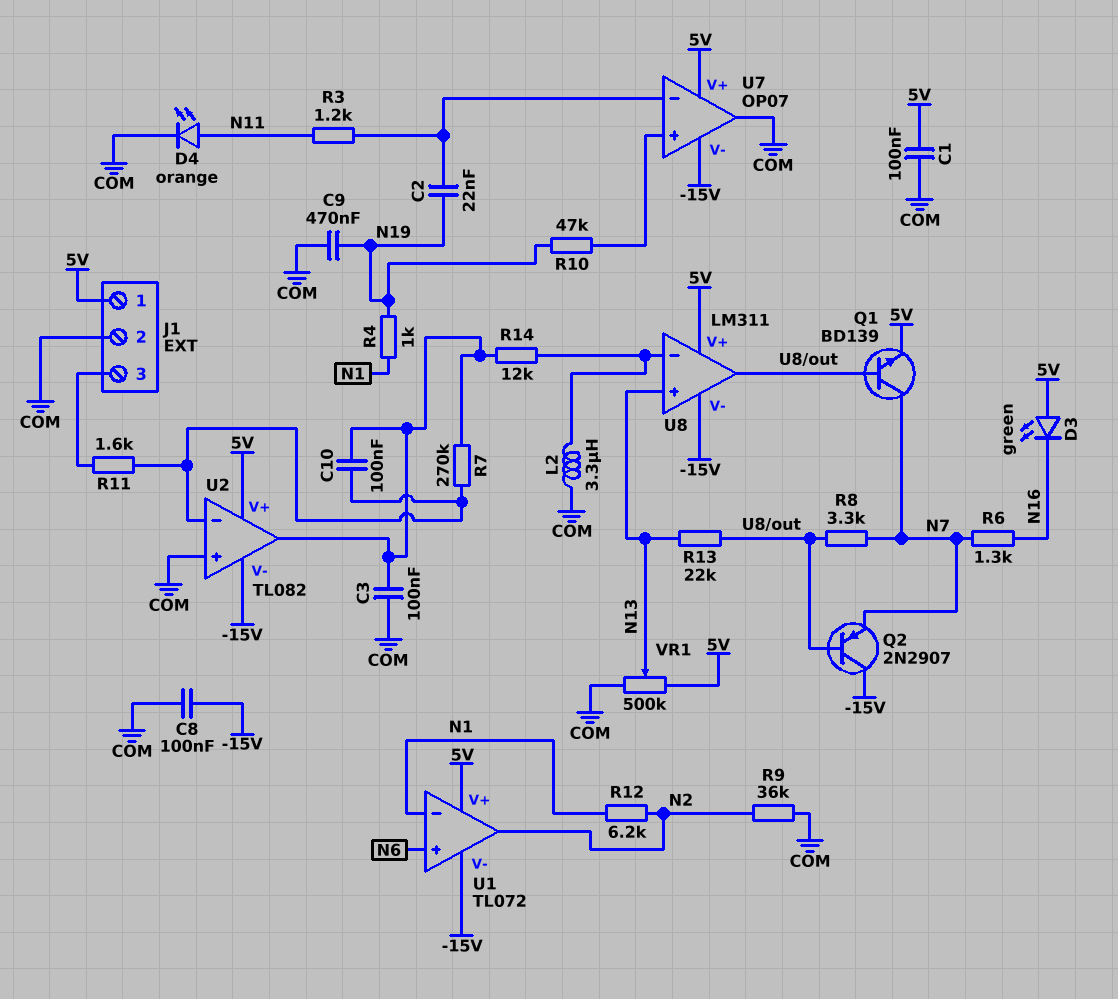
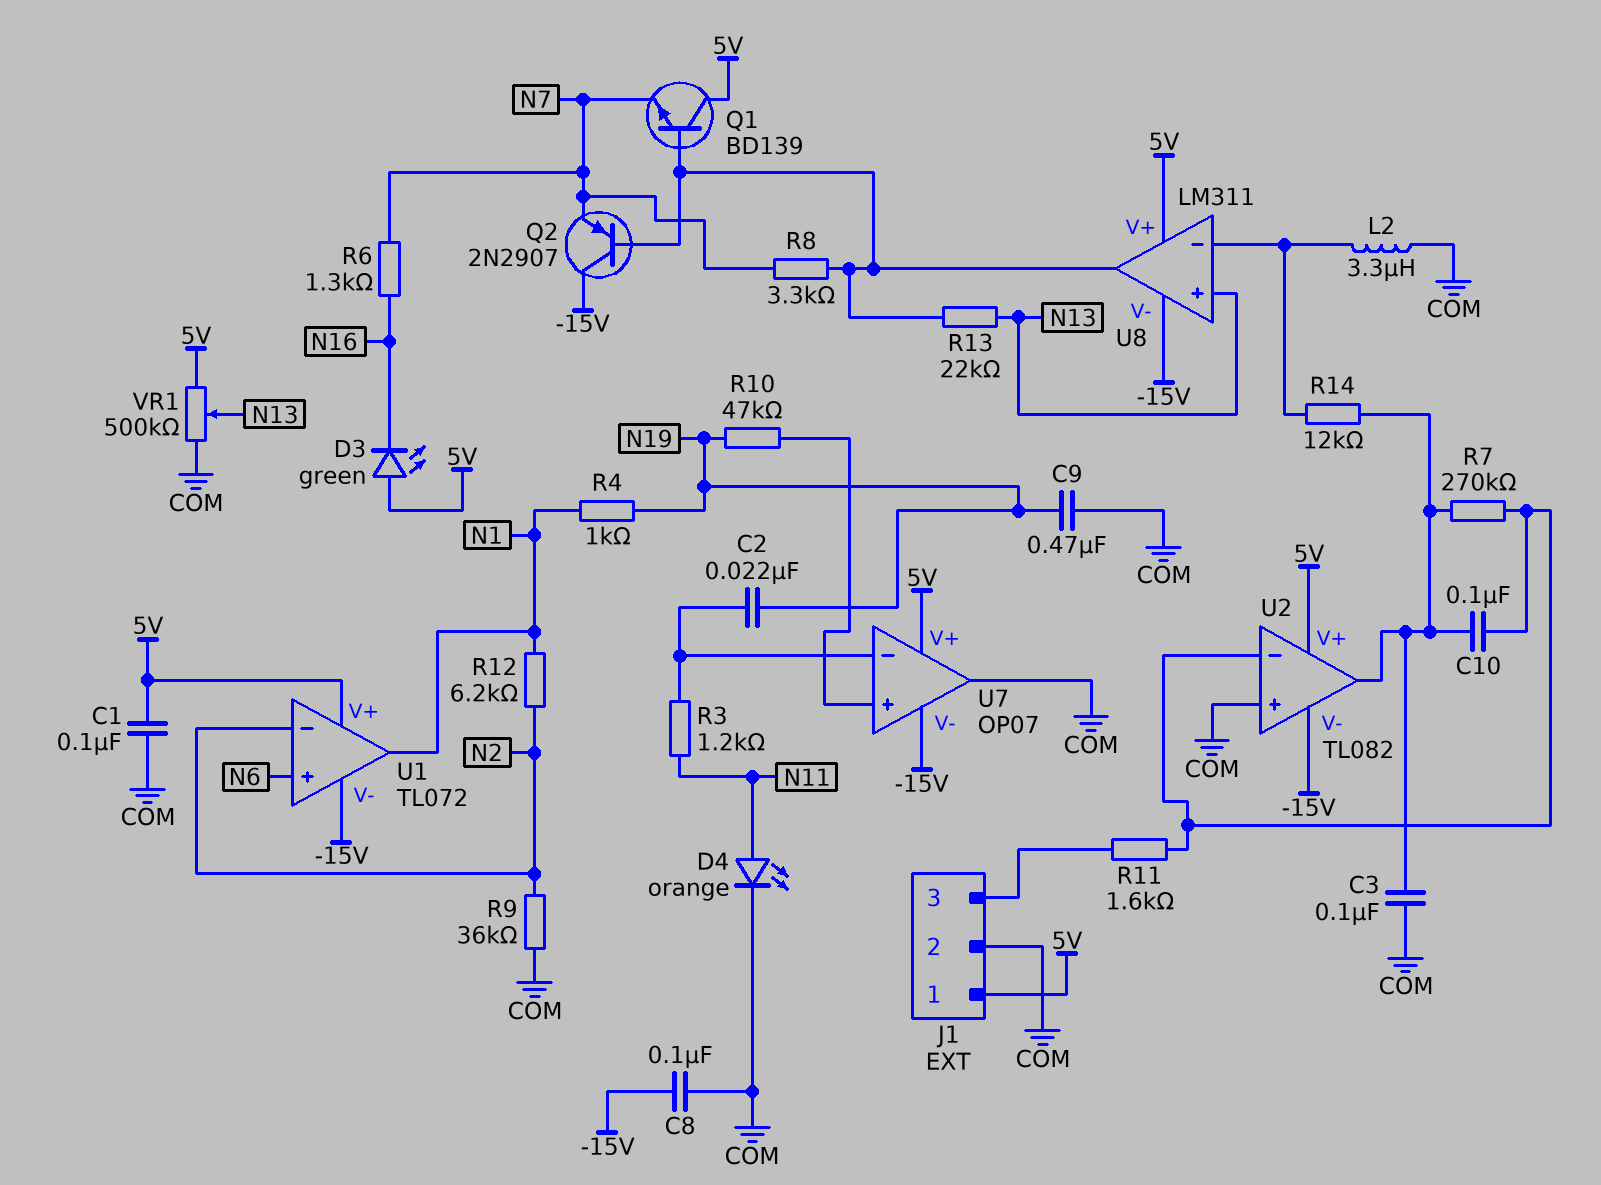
Q1: NPN BD139 (B U8/out, C N7, E 5V) -> NPN BD139 (B U8/out, C 5V, E N7)
U1 pin in-: N1 -> N2
U1 pin out: N2 -> N1

